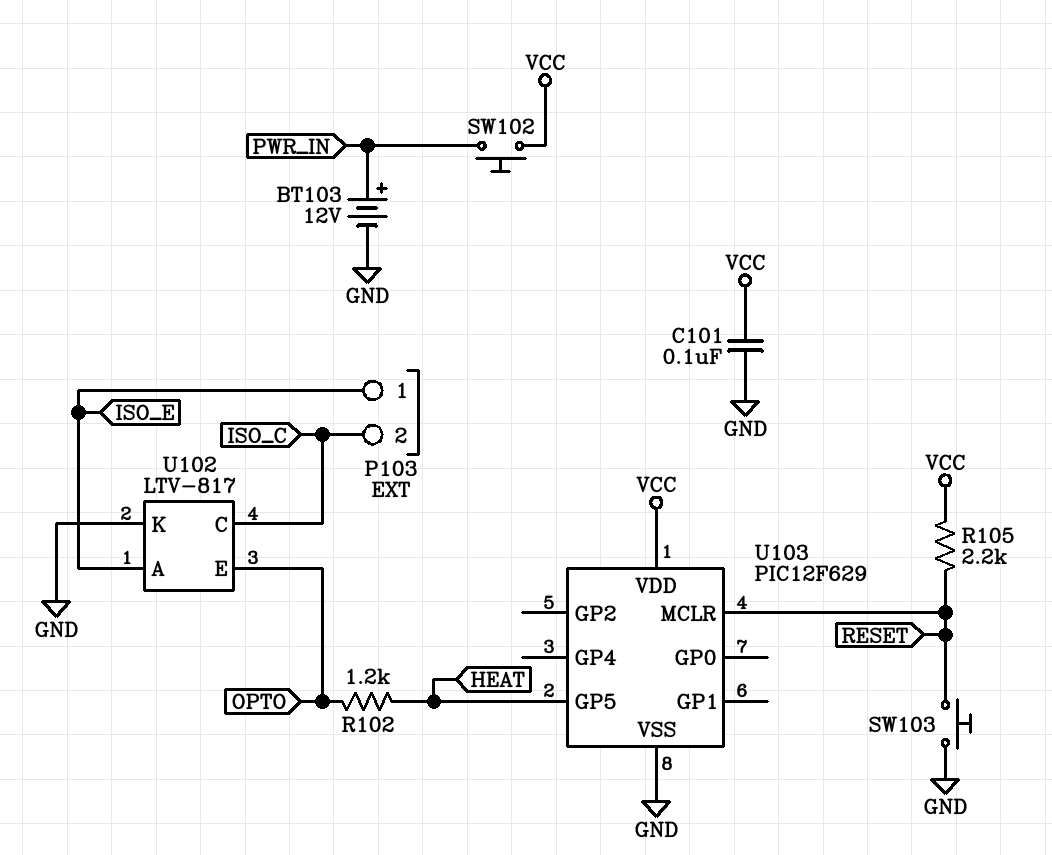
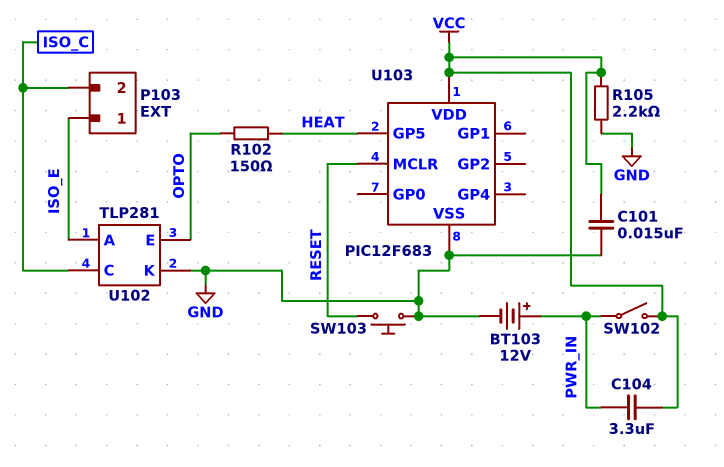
C101: 100nF (GND, VCC) -> 15nF (GND, VCC)
C104: none -> 3.3uF (PWR_IN, VCC)
R102: 1.2k (HEAT, OPTO) -> 150 (HEAT, OPTO)
R105: 2.2k (RESET, VCC) -> 2.2k (GND, VCC)
SW102: button (PWR_IN, VCC) -> switch (PWR_IN, VCC)
U102: LTV-817 -> TLP281
U103: PIC12F629 -> PIC12F683

